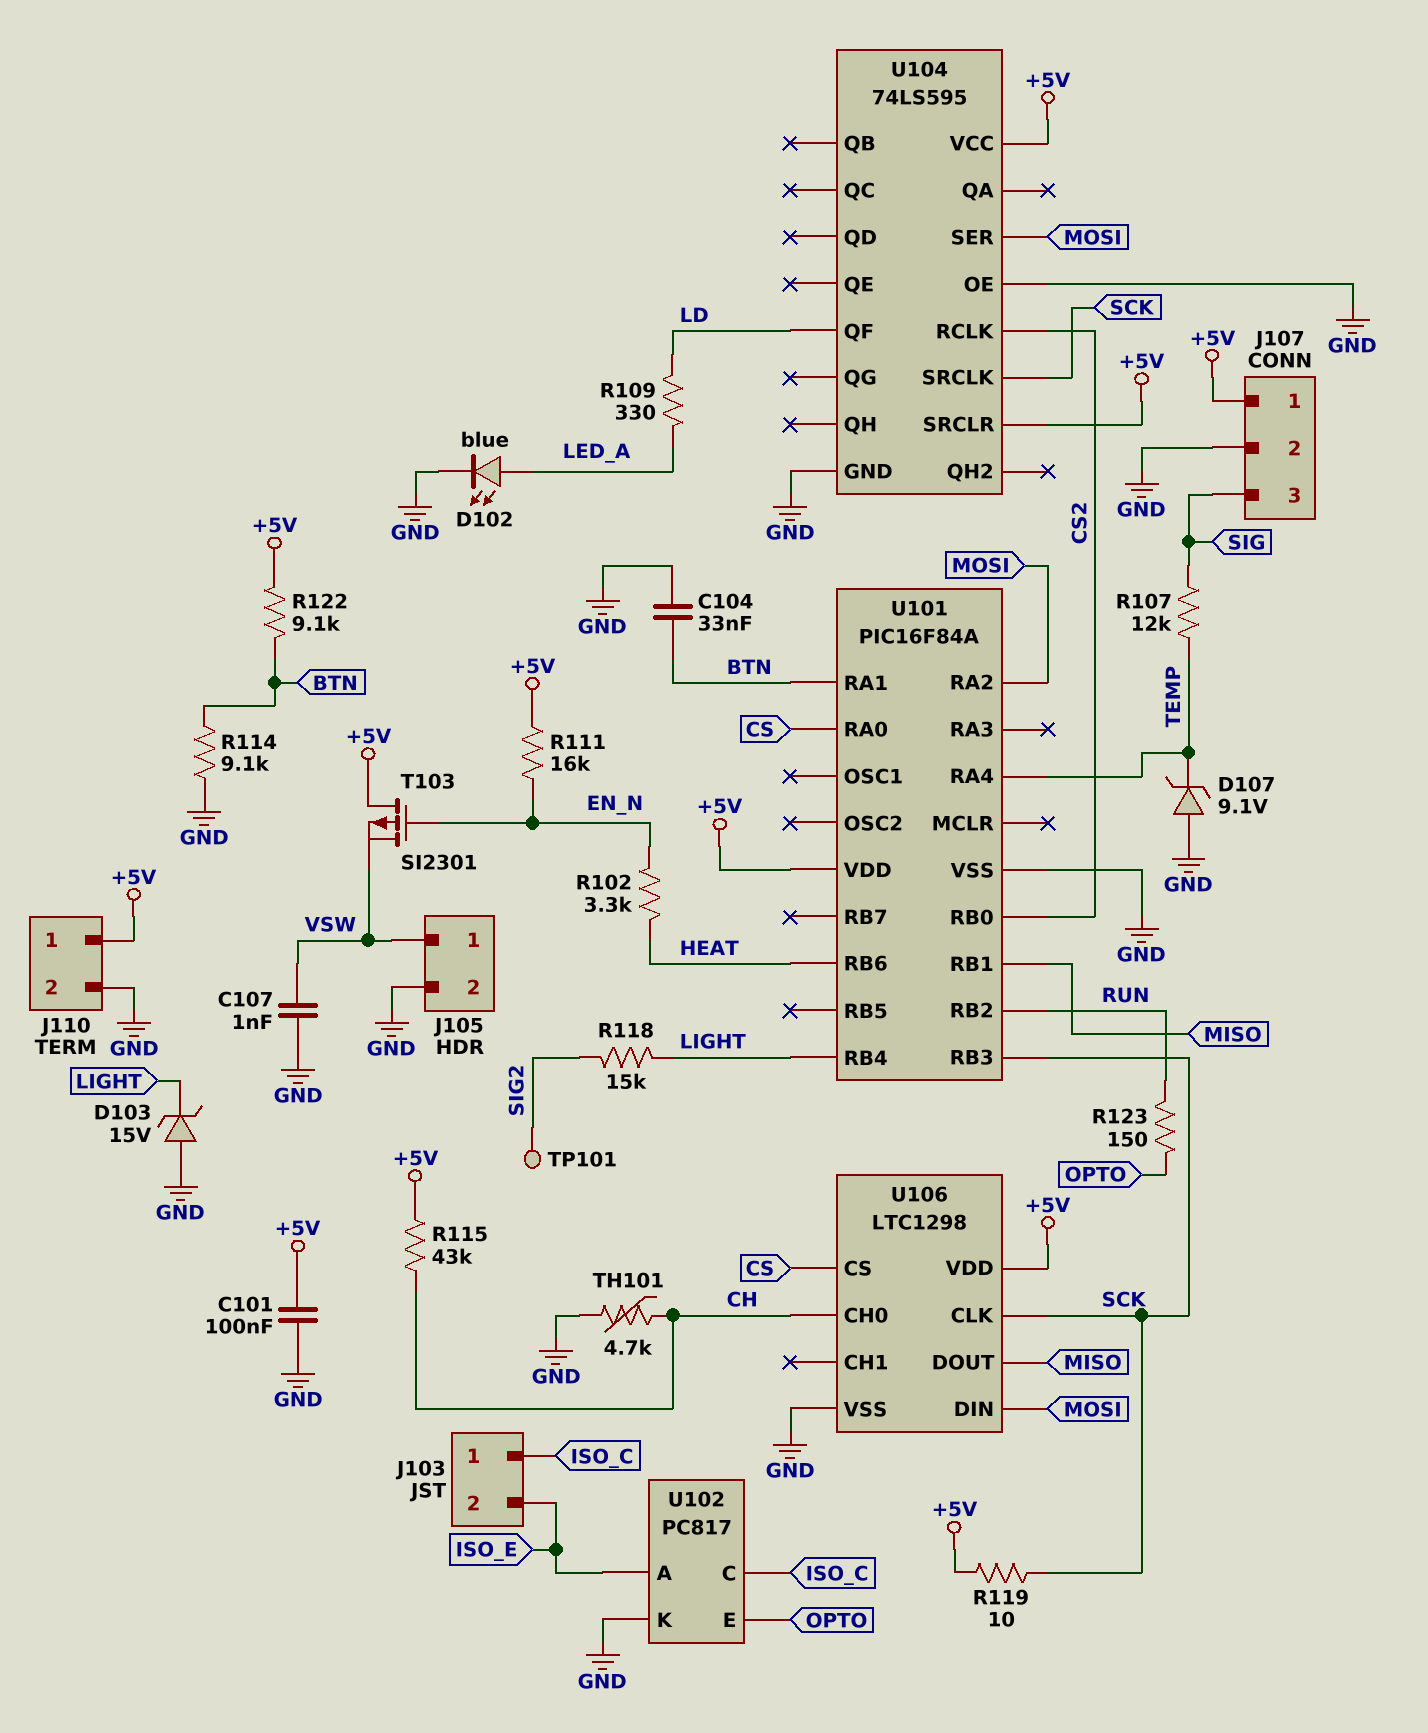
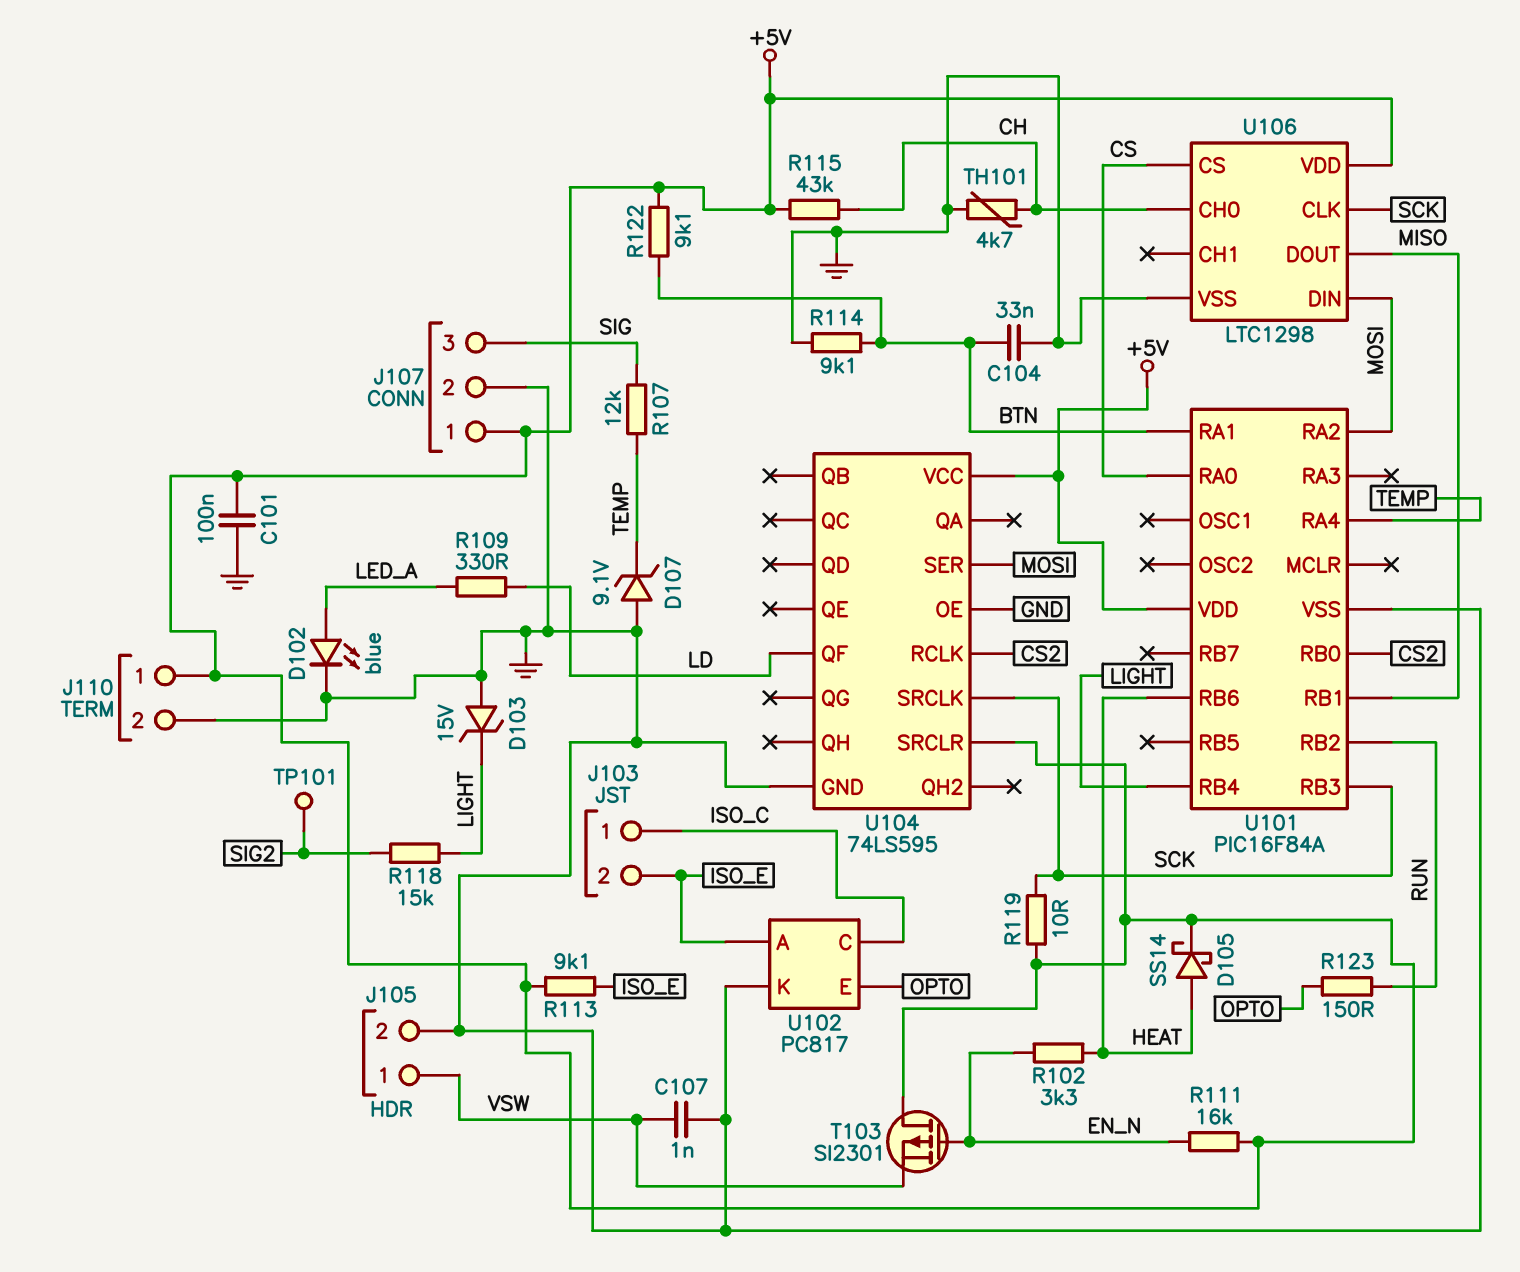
D105: none -> schottky SS14 (A HEAT, K +5V)
R113: none -> 9.1k (+5V, ISO_E)

